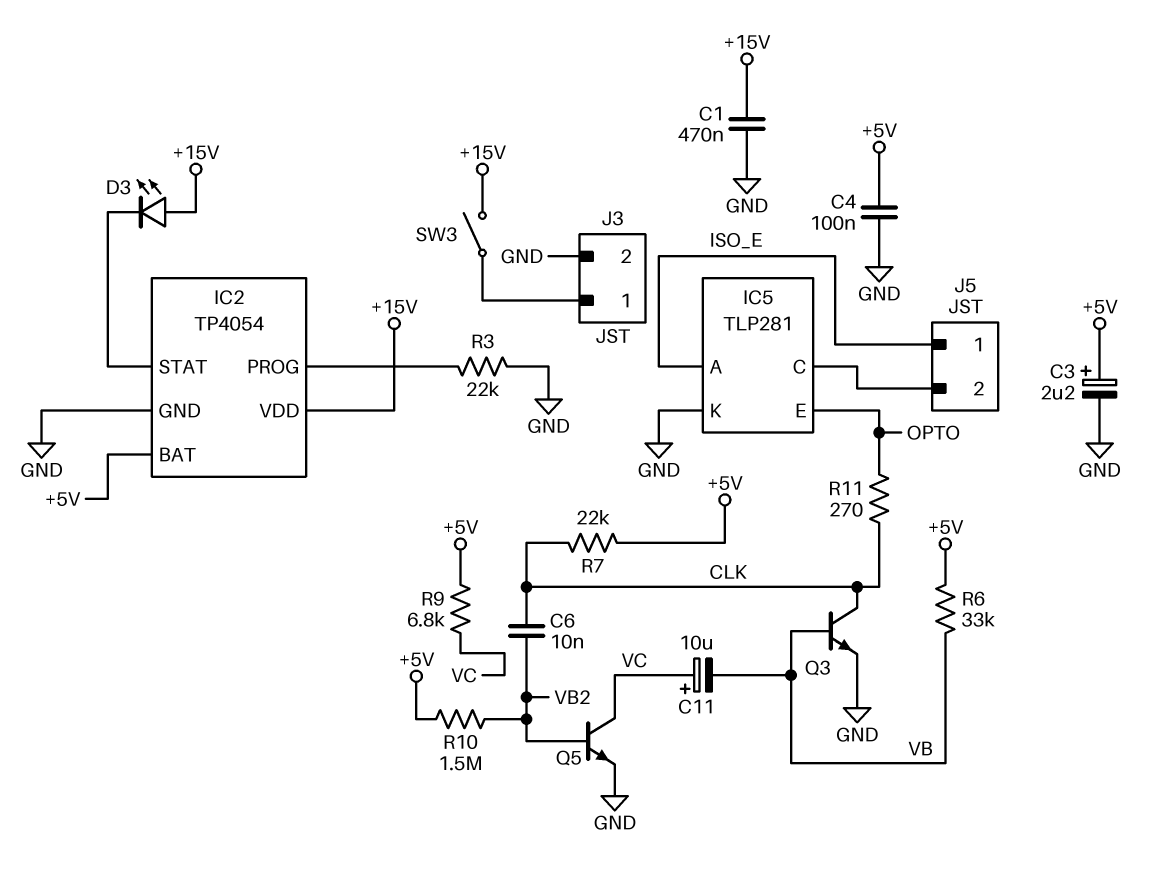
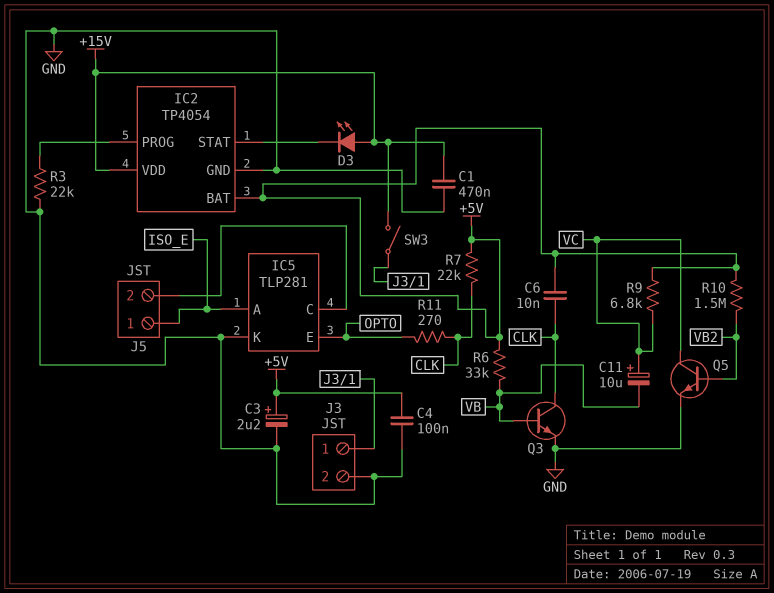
C6: 10nF (CLK, VB2) -> 10nF (+5V, CLK)

